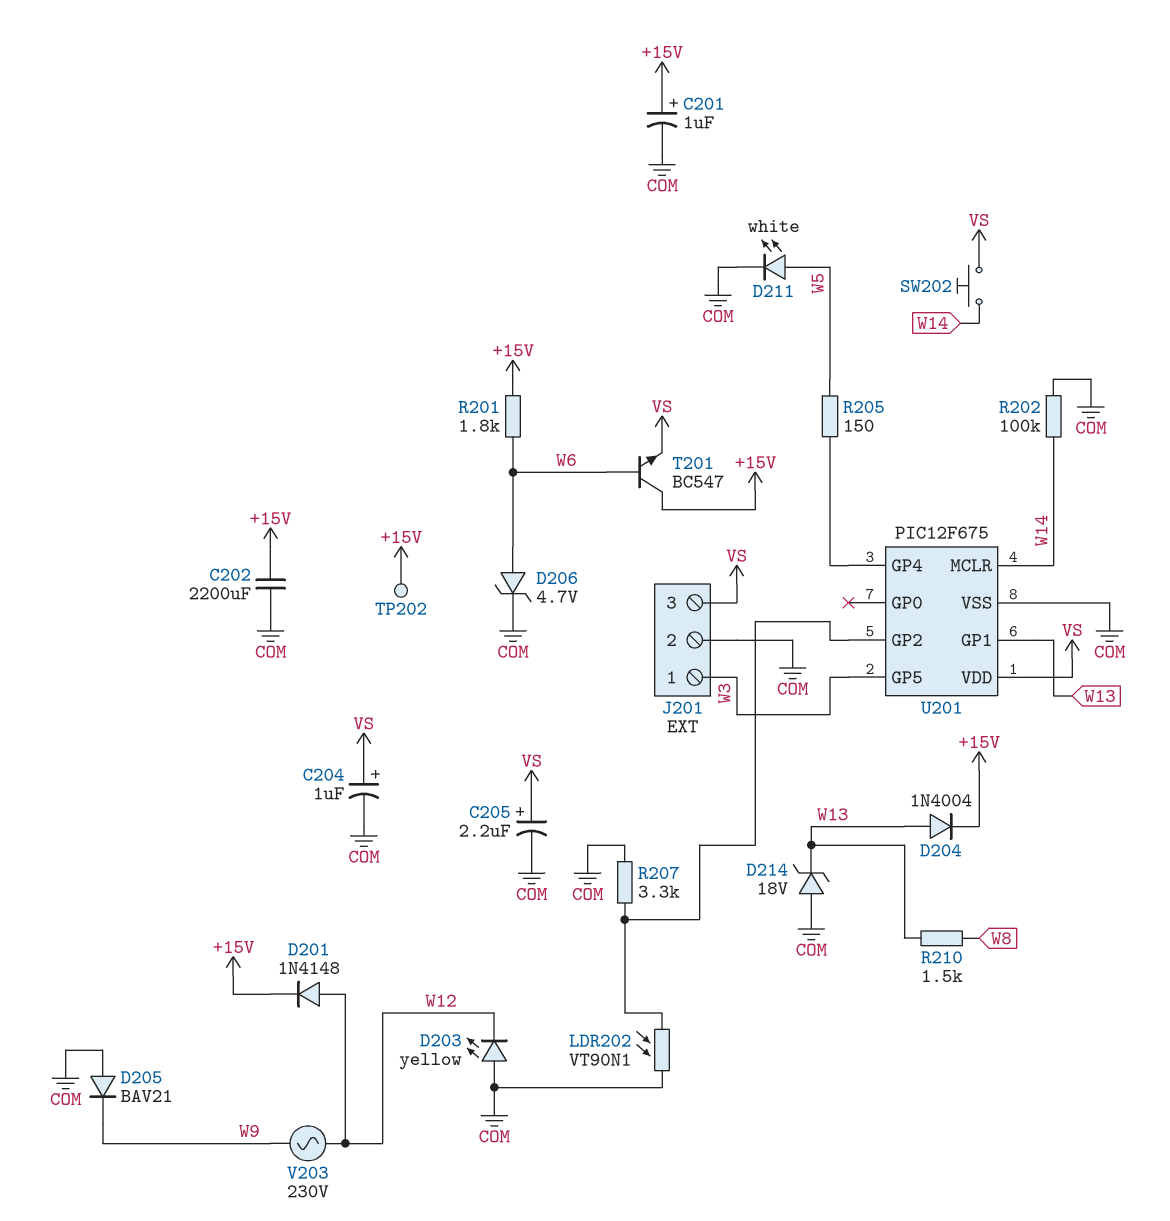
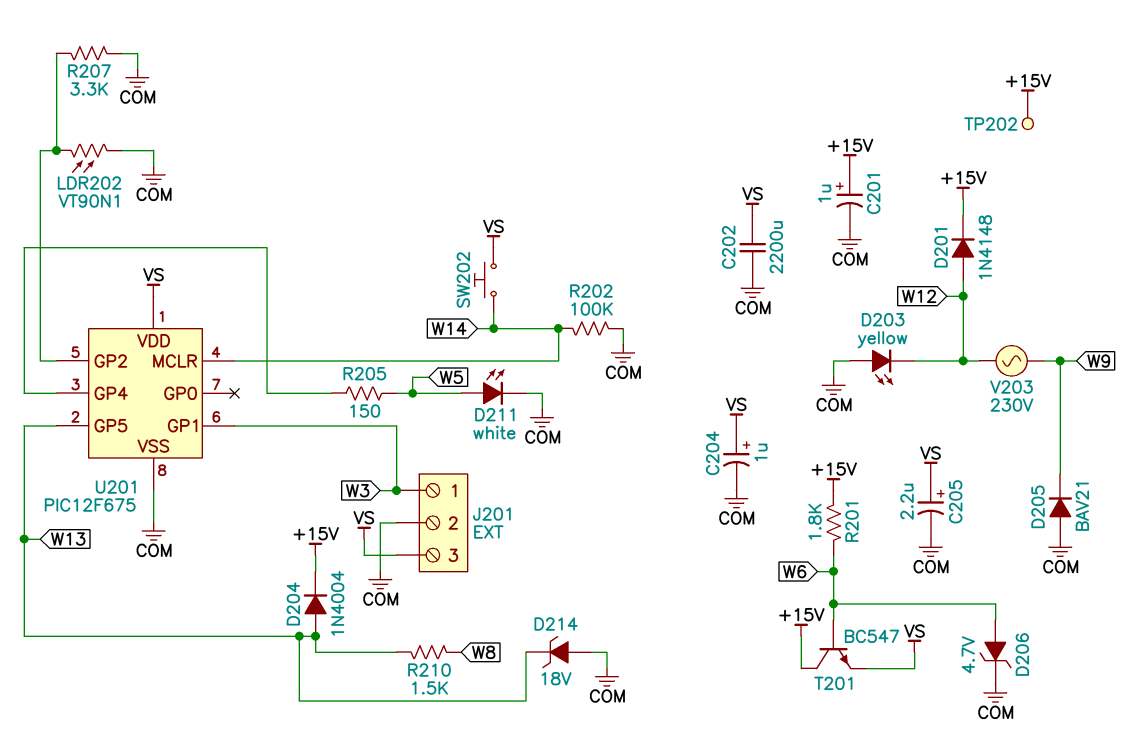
C202: 2200uF (+15V, COM) -> 2200uF (COM, VS)
U201 pin GP1: W13 -> W3
U201 pin GP5: W3 -> W13

